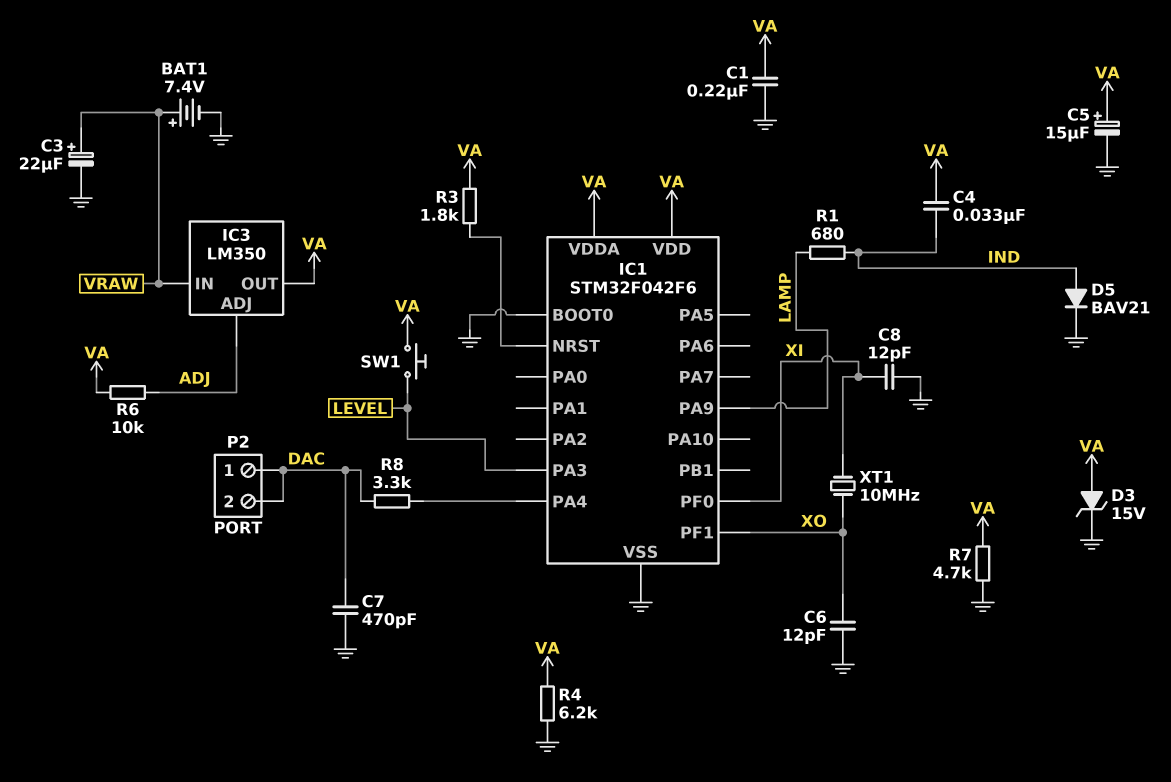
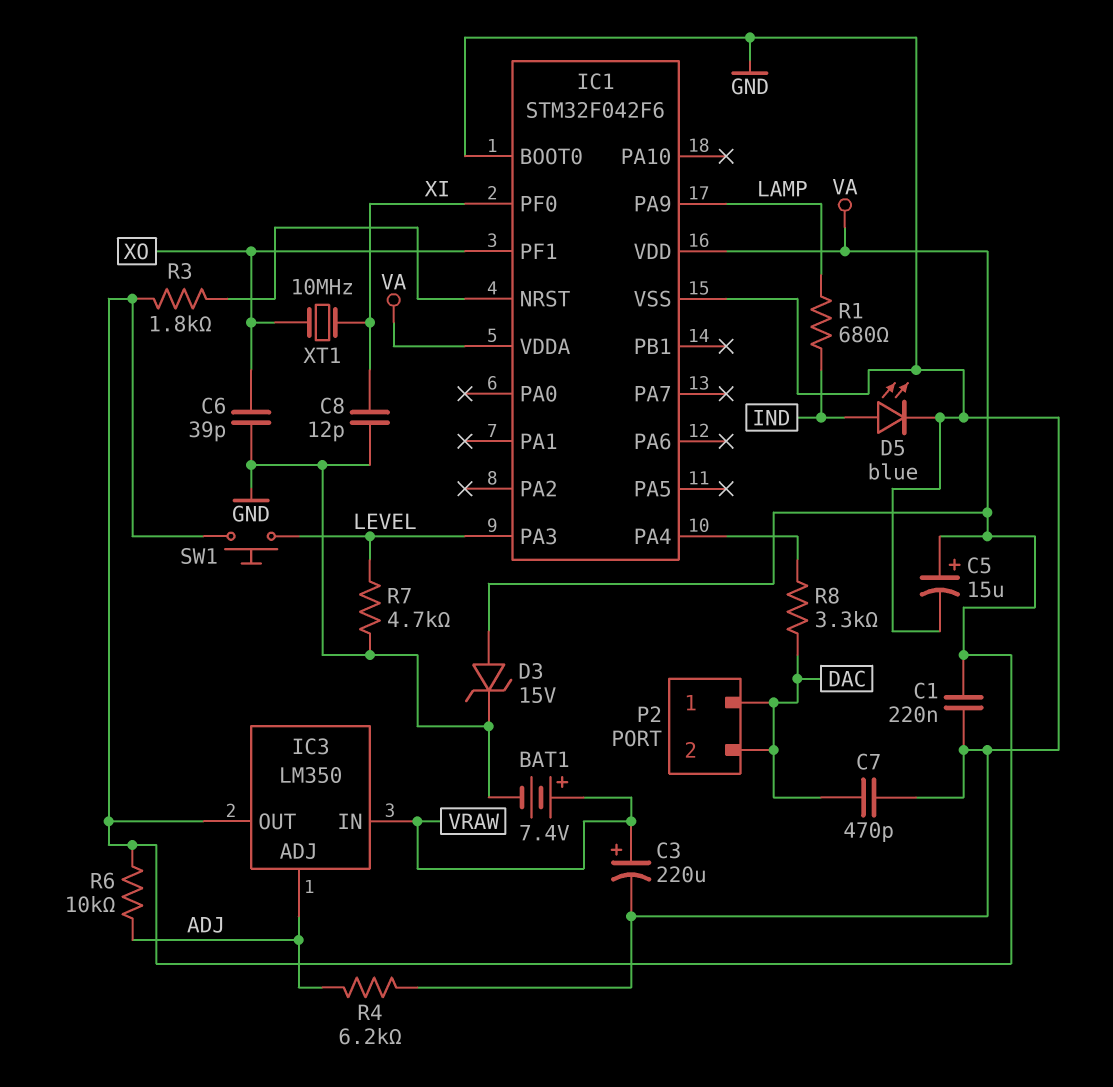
C3: 22uF (plus VRAW, minus GND) -> 220uF (plus VRAW, minus GND)
C4: 33nF (IND, VA) -> none
C6: 12pF (GND, XO) -> 39pF (GND, XO)
D5: diode BAV21 (A IND, K GND) -> LED blue (A IND, K GND)
R4: 6.2k (GND, VA) -> 6.2k (ADJ, GND)
R7: 4.7k (GND, VA) -> 4.7k (GND, LEVEL)

